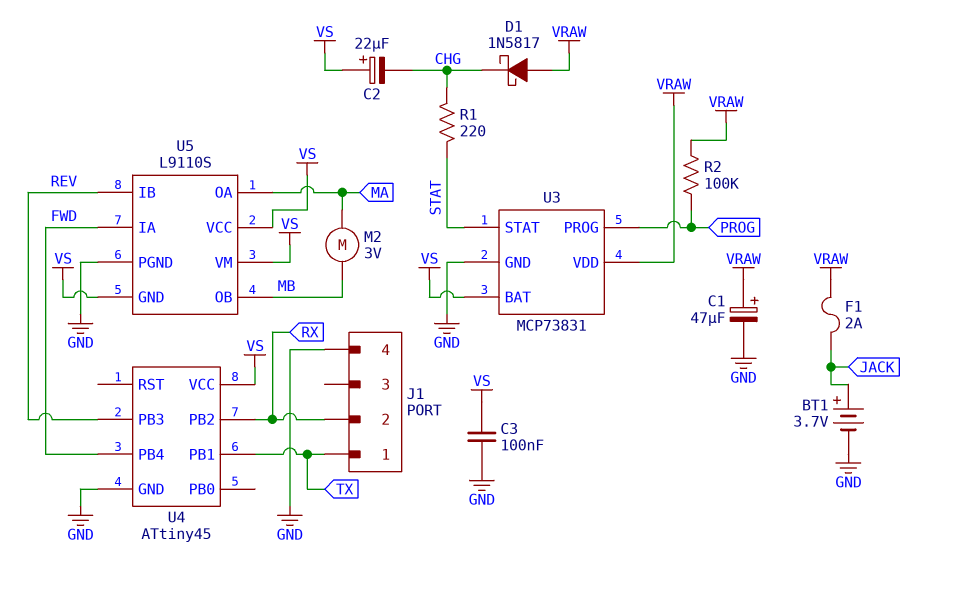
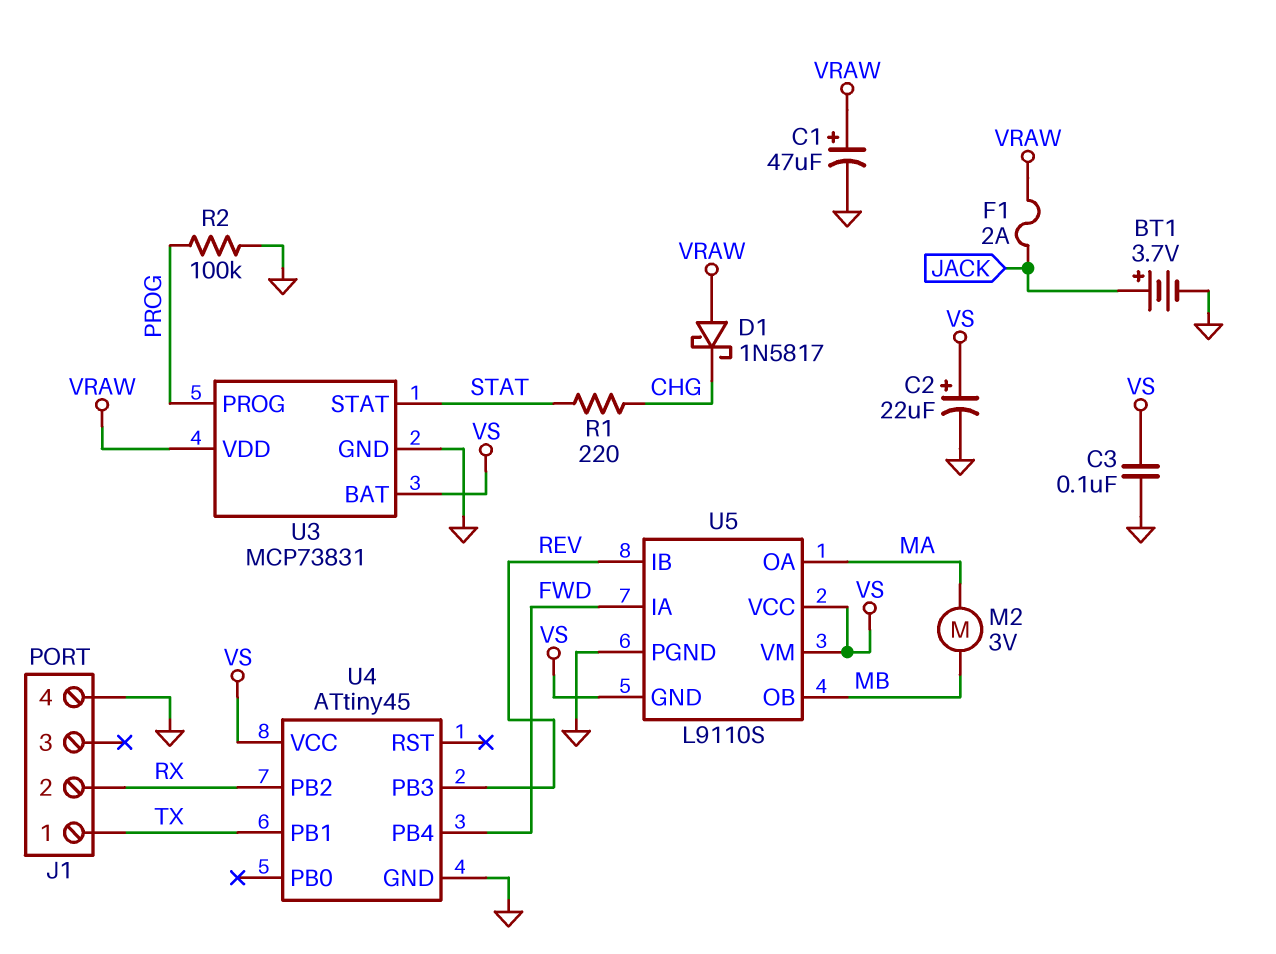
C2: 22uF (plus VS, minus CHG) -> 22uF (plus VS, minus GND)
R2: 100k (PROG, VRAW) -> 100k (GND, PROG)

